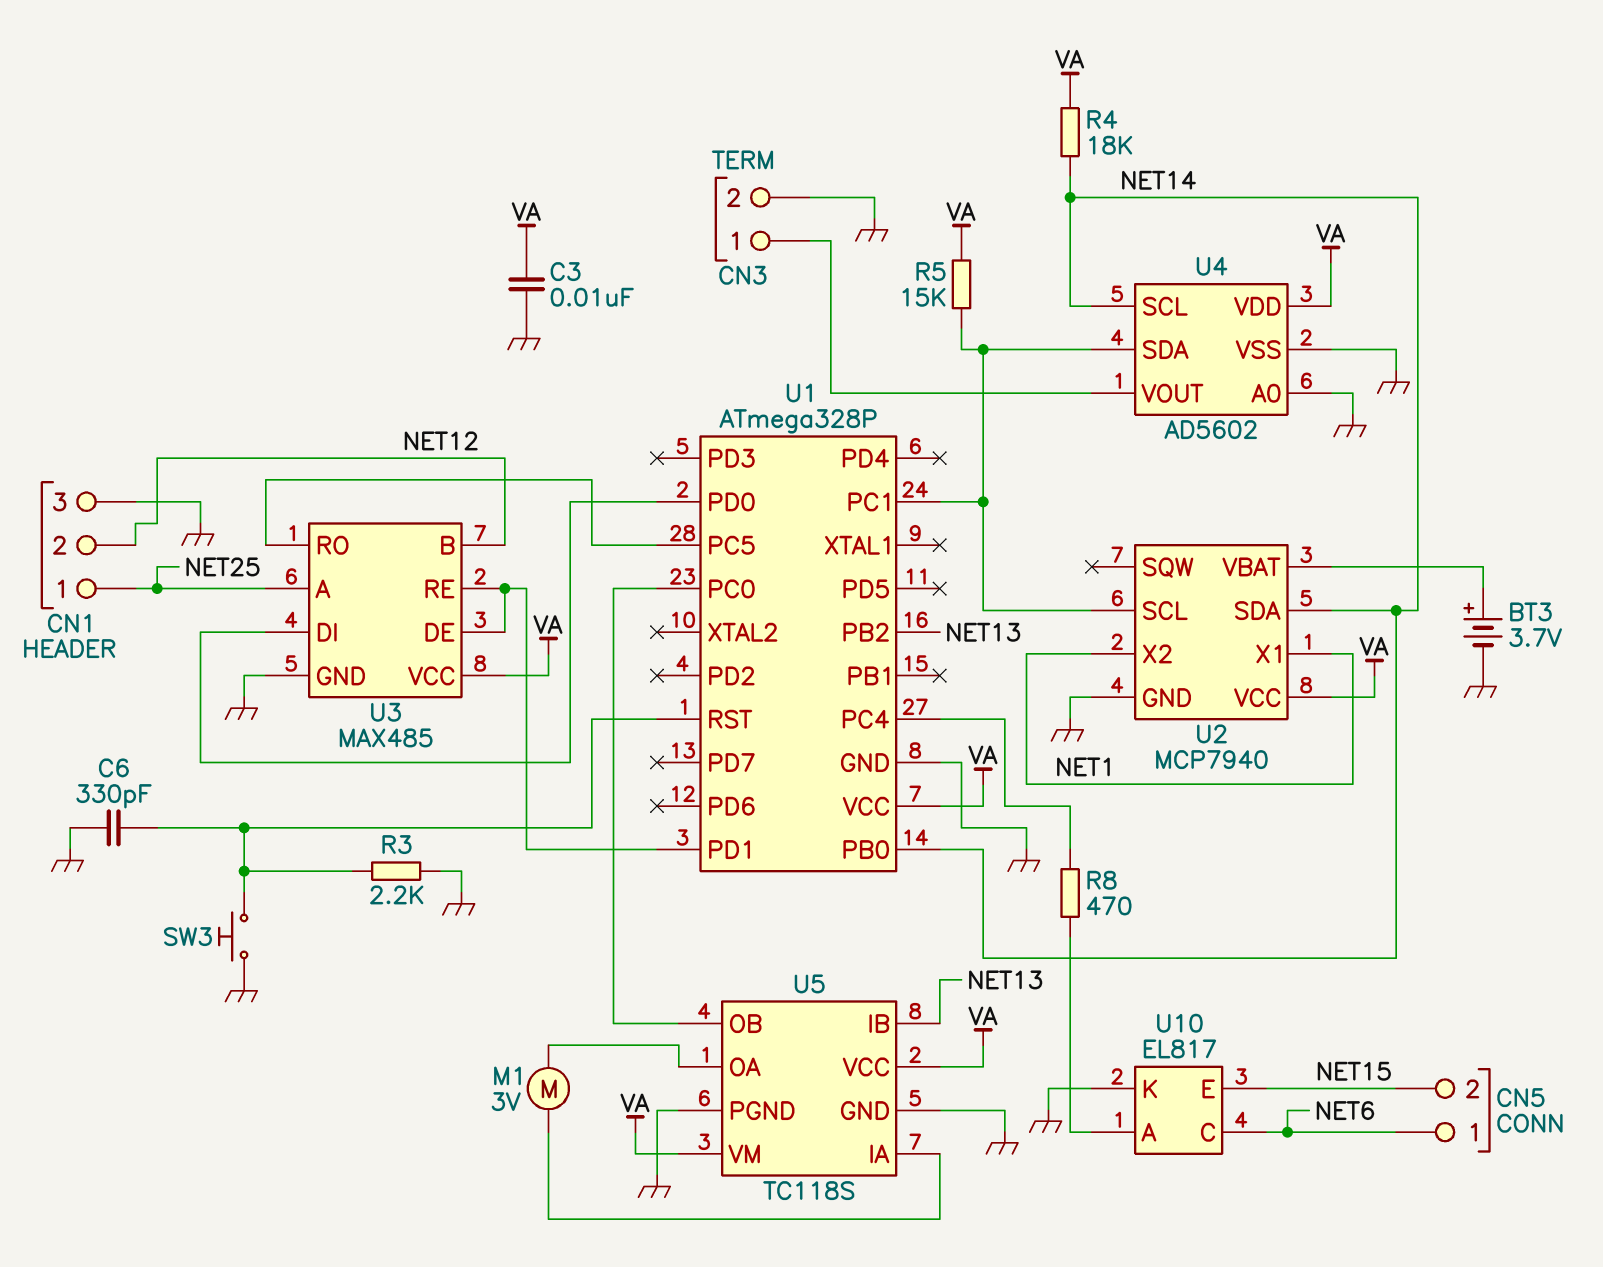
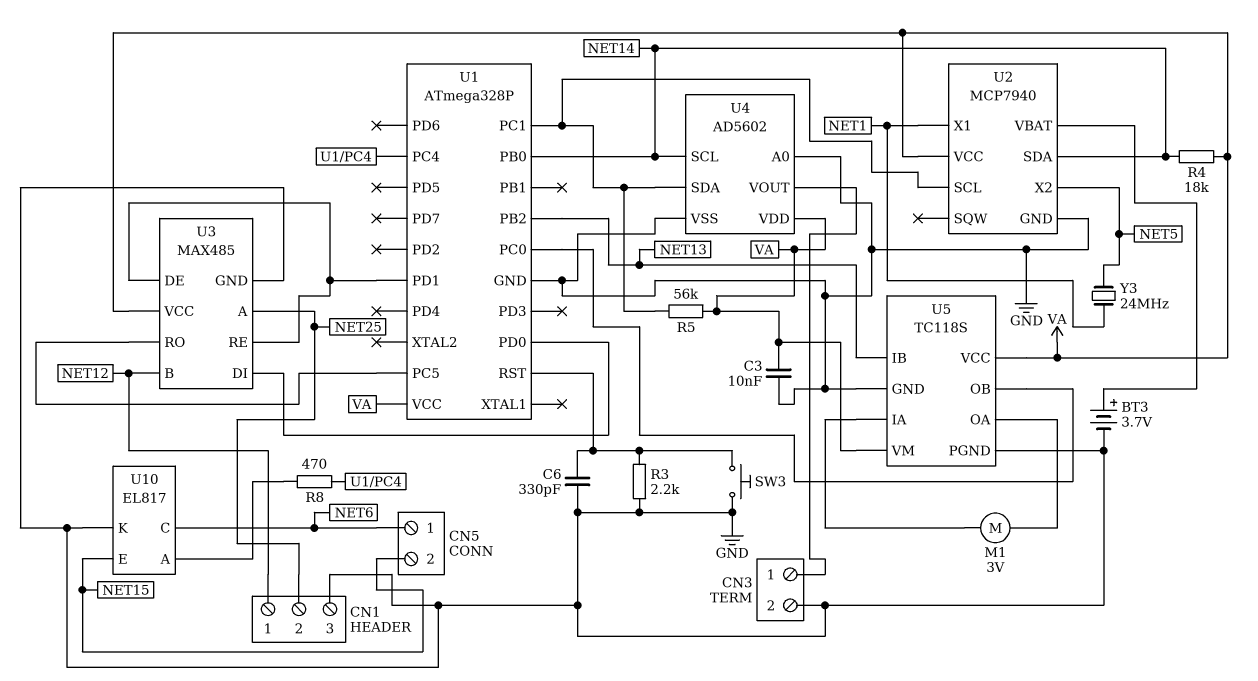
CN1 pin 1: NET25 -> NET12
CN1 pin 2: NET12 -> NET25
R5: 15k (U1/PC1, VA) -> 56k (U1/PC1, VA)
U2 pin X2: NET1 -> NET5
Y3: none -> 24MHz (NET1, NET5)

